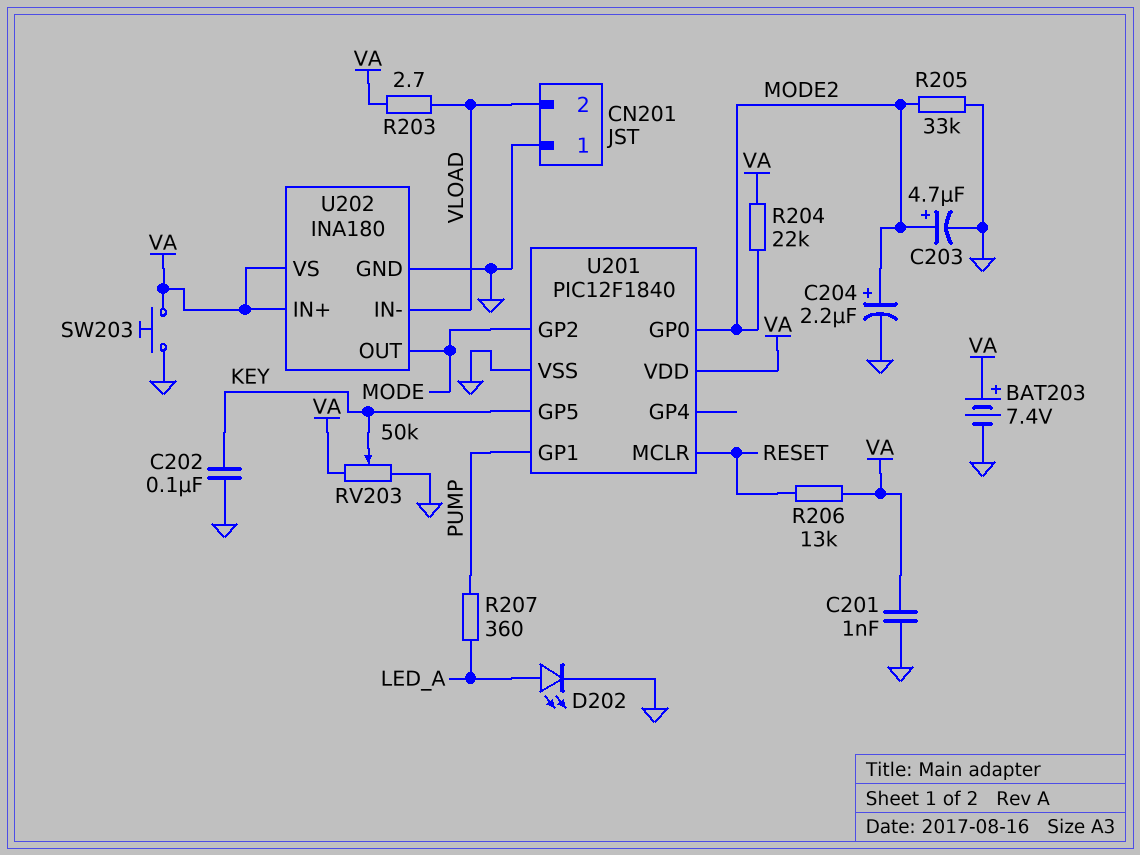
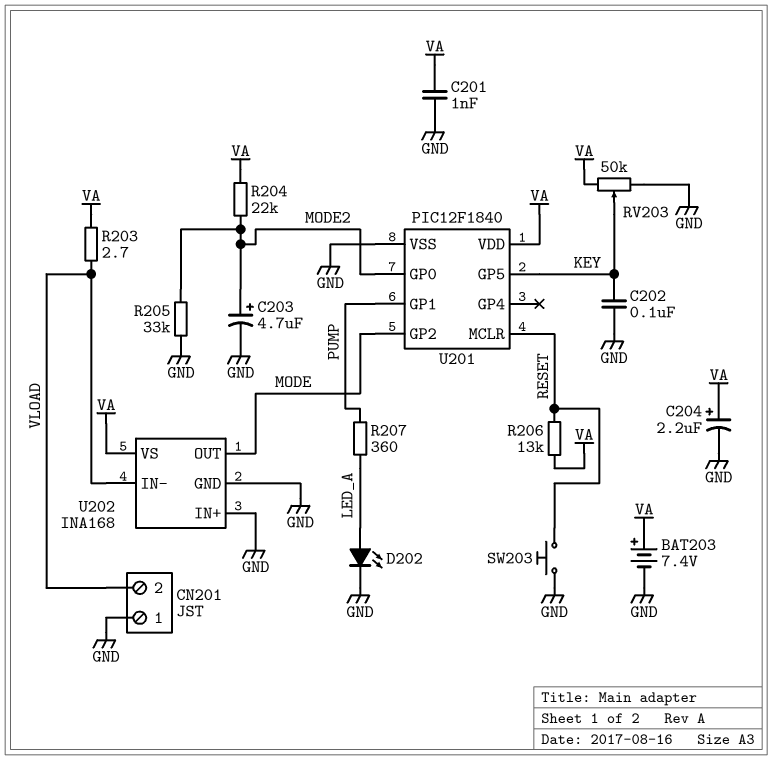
C204: 2.2uF (plus MODE2, minus GND) -> 2.2uF (plus VA, minus GND)
SW203: button (GND, VA) -> button (GND, RESET)
U202: INA180 -> INA168
U202 pin IN+: VA -> GND

